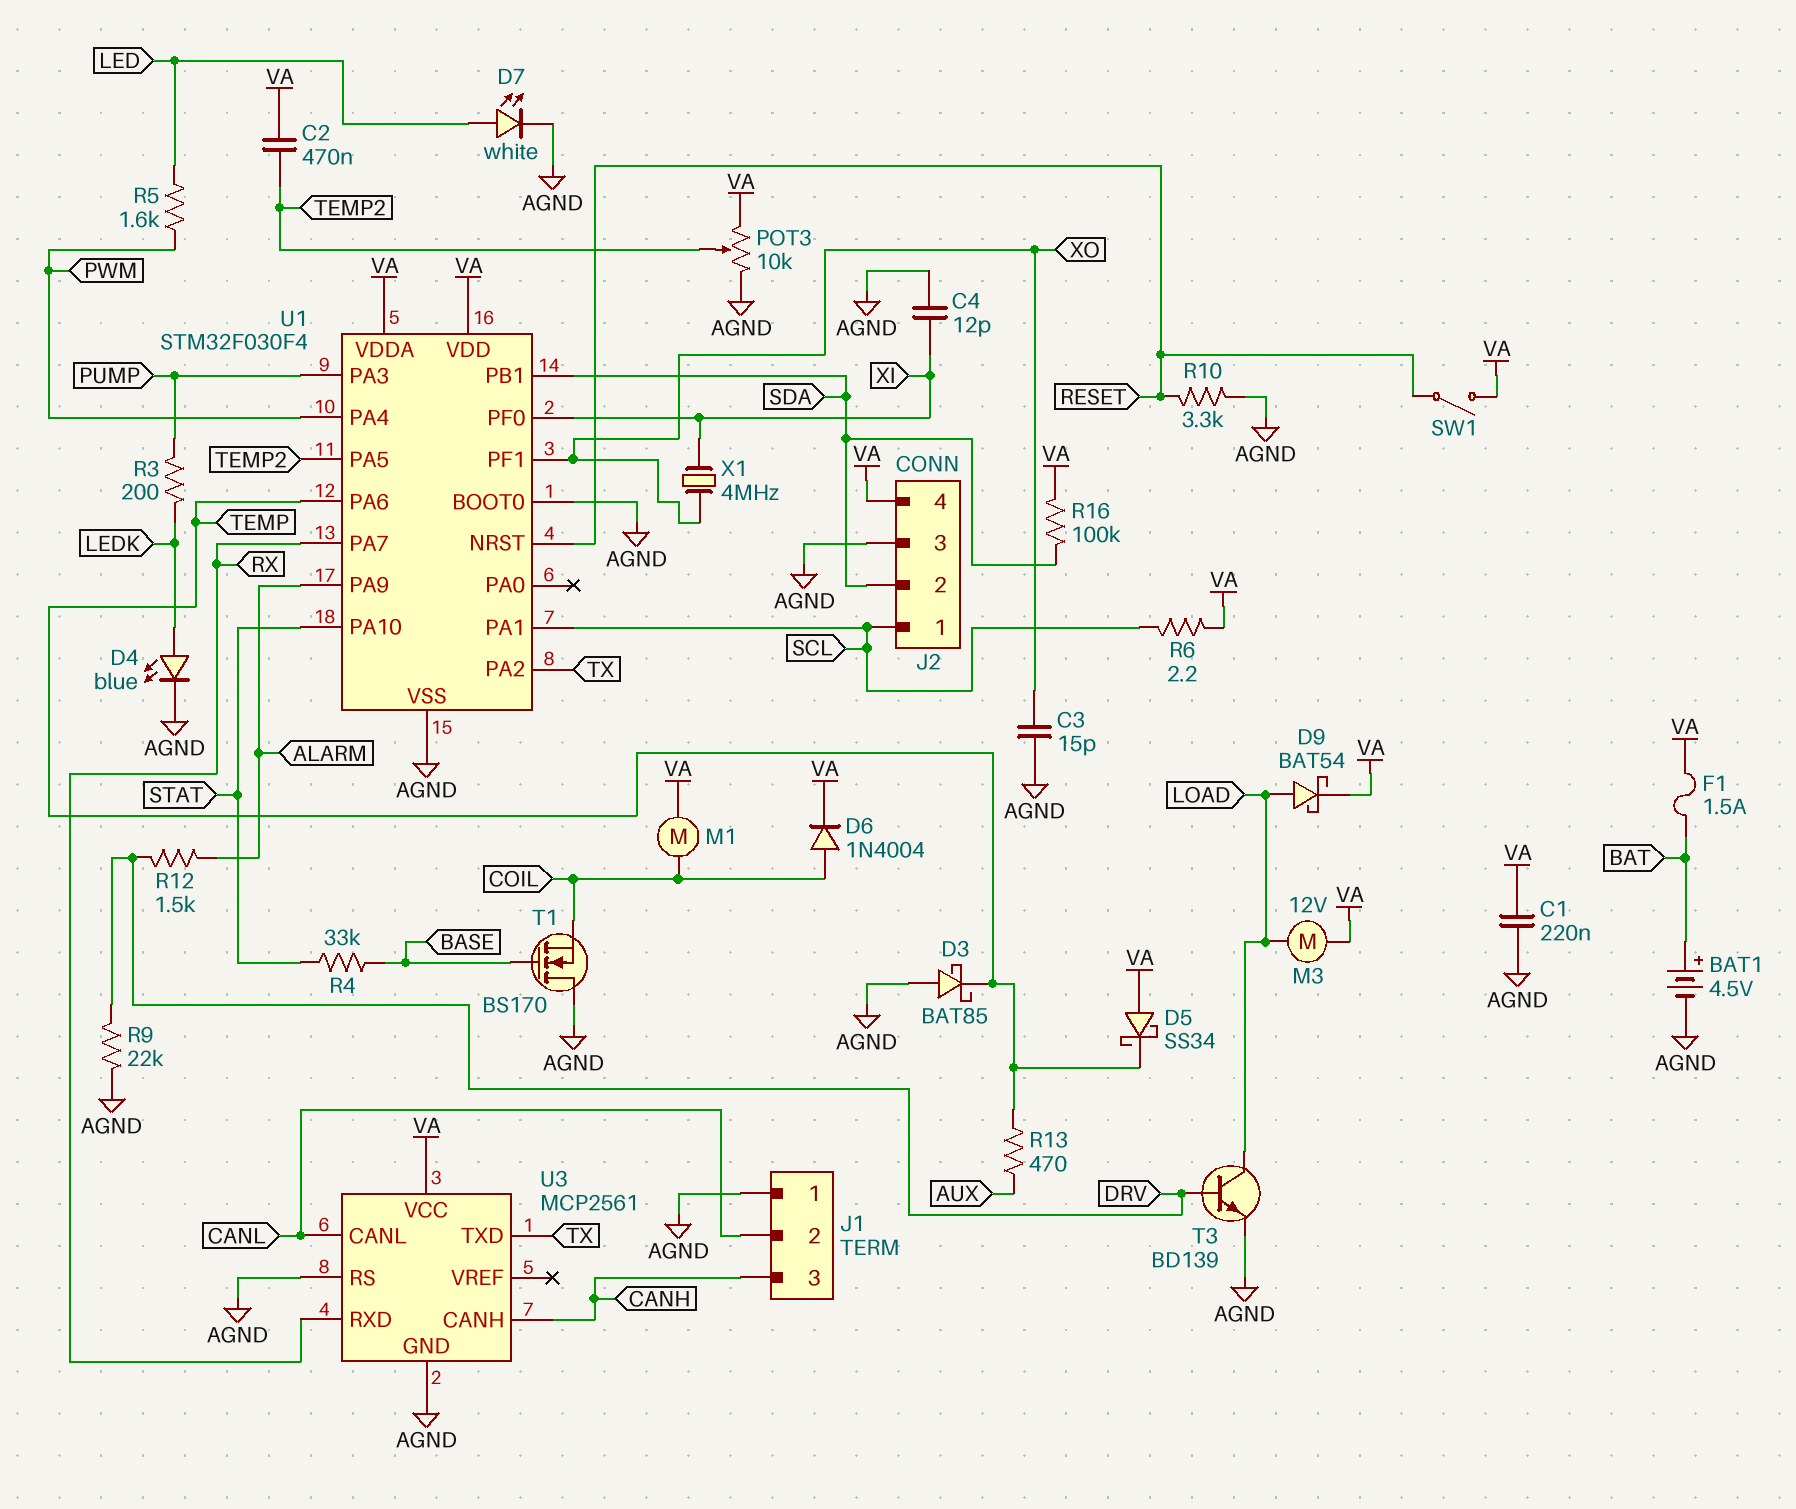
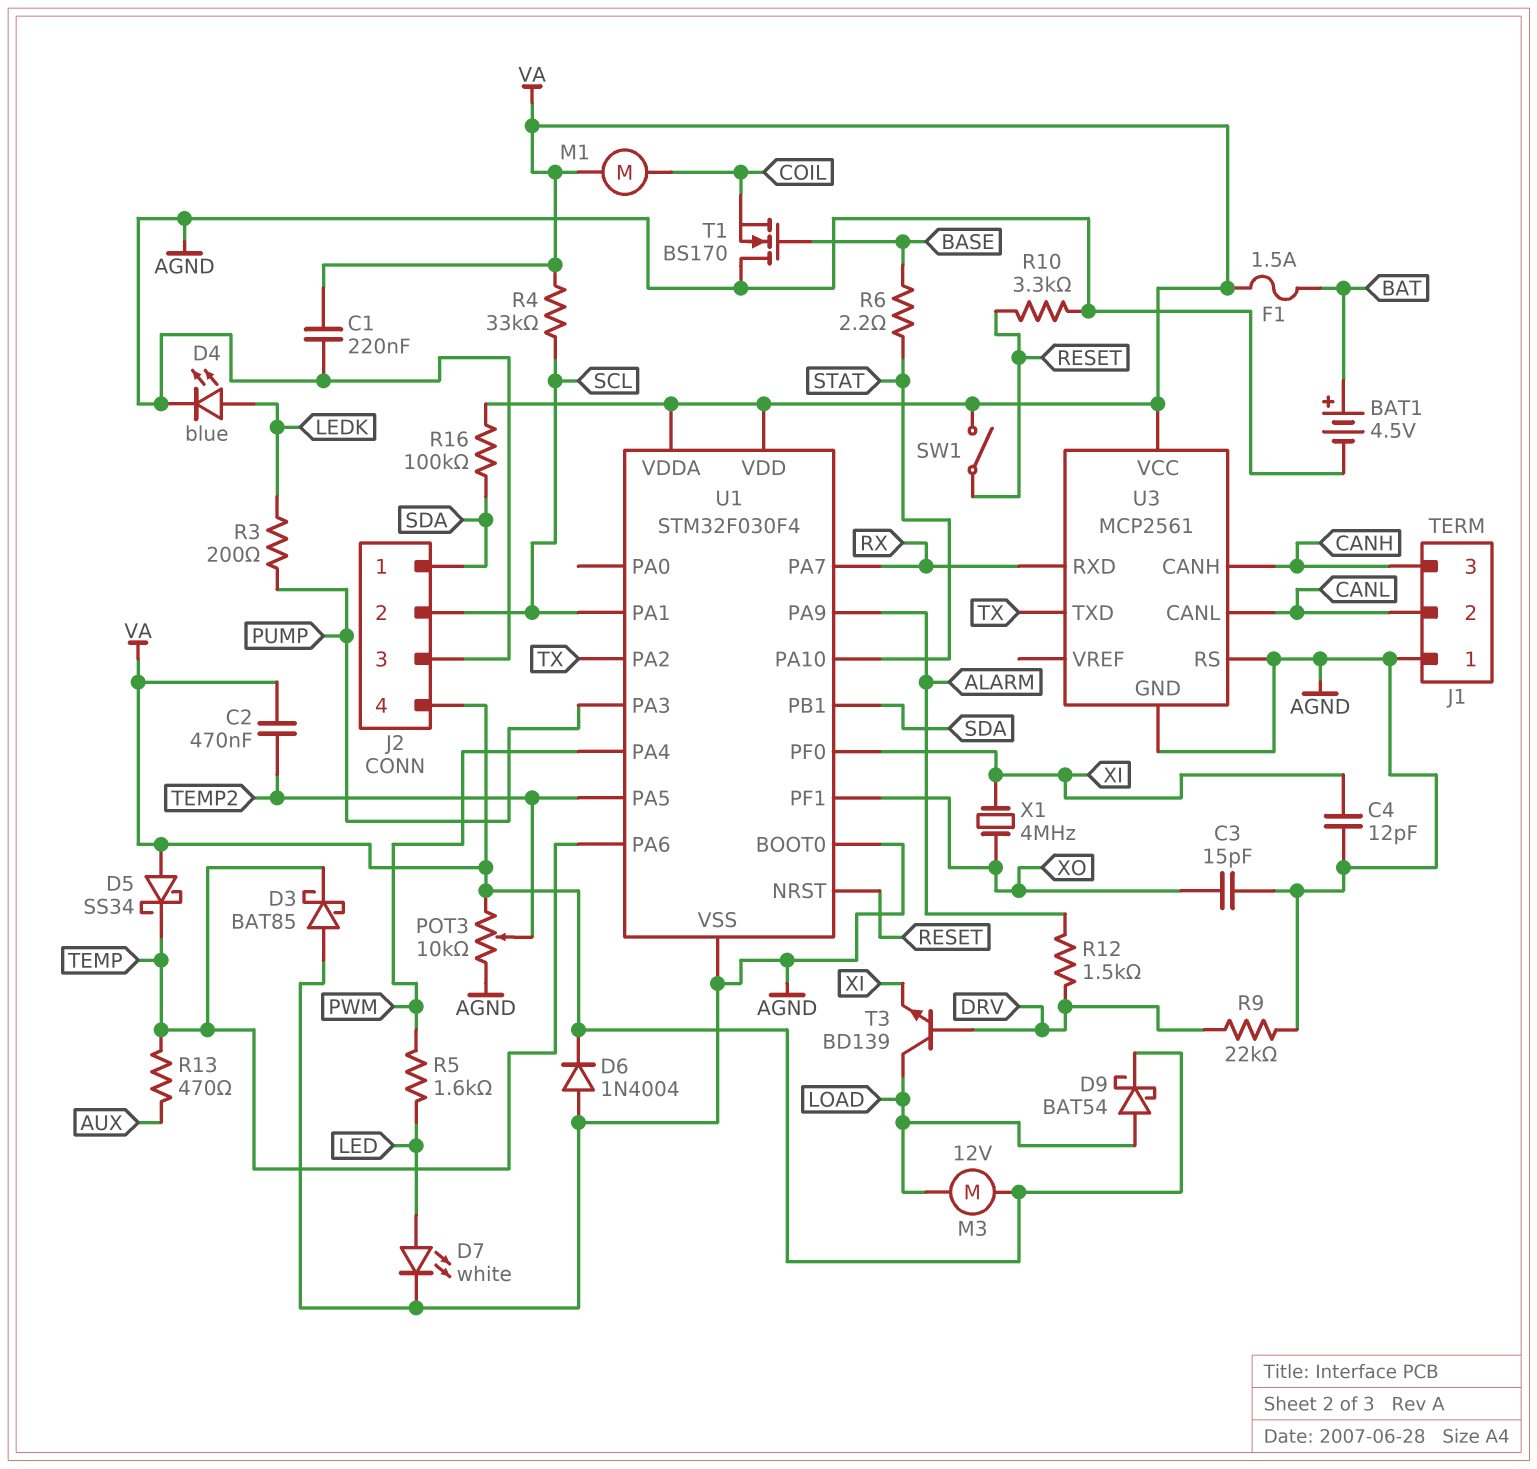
D6: diode 1N4004 (A COIL, K VA) -> diode 1N4004 (A AGND, K VA)
J2 pin 1: SCL -> SDA
J2 pin 2: SDA -> SCL
R4: 33k (BASE, STAT) -> 33k (SCL, VA)
R6: 2.2 (SCL, VA) -> 2.2 (BASE, STAT)
T3: NPN BD139 (B DRV, C LOAD, E AGND) -> NPN BD139 (B DRV, C LOAD, E XI)

